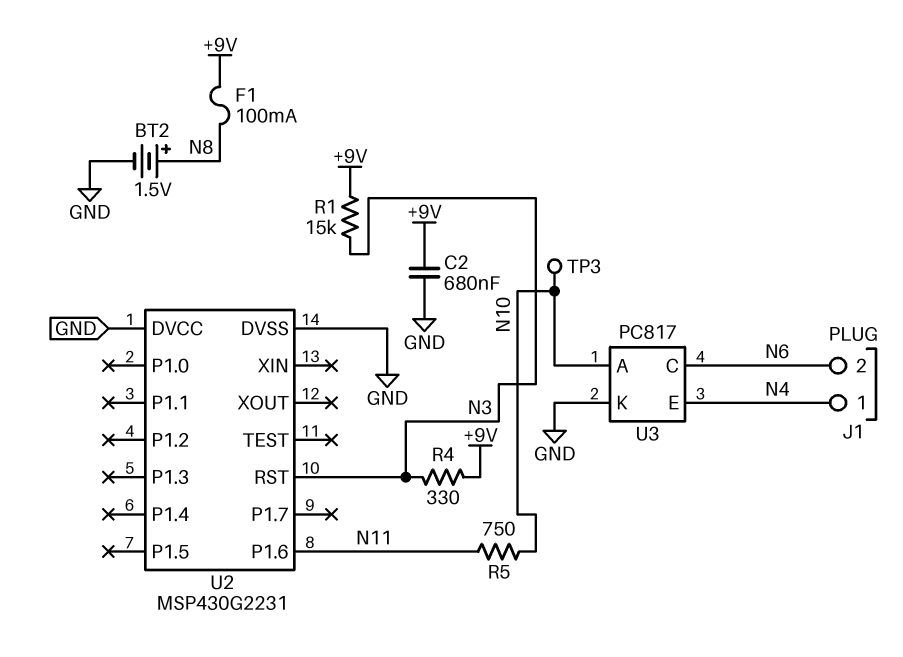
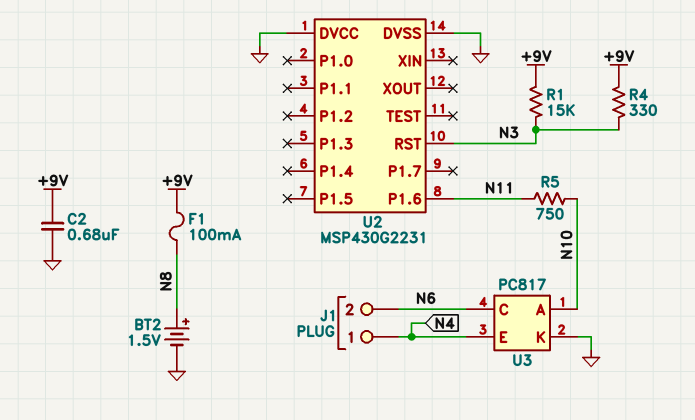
TP3: test point (N10) -> none

